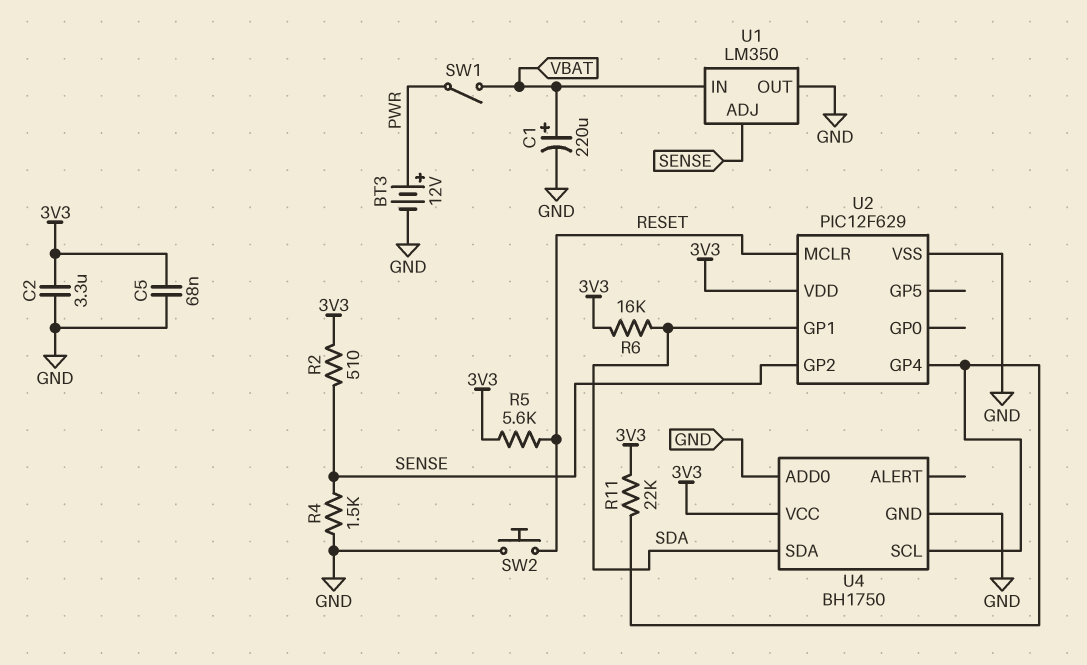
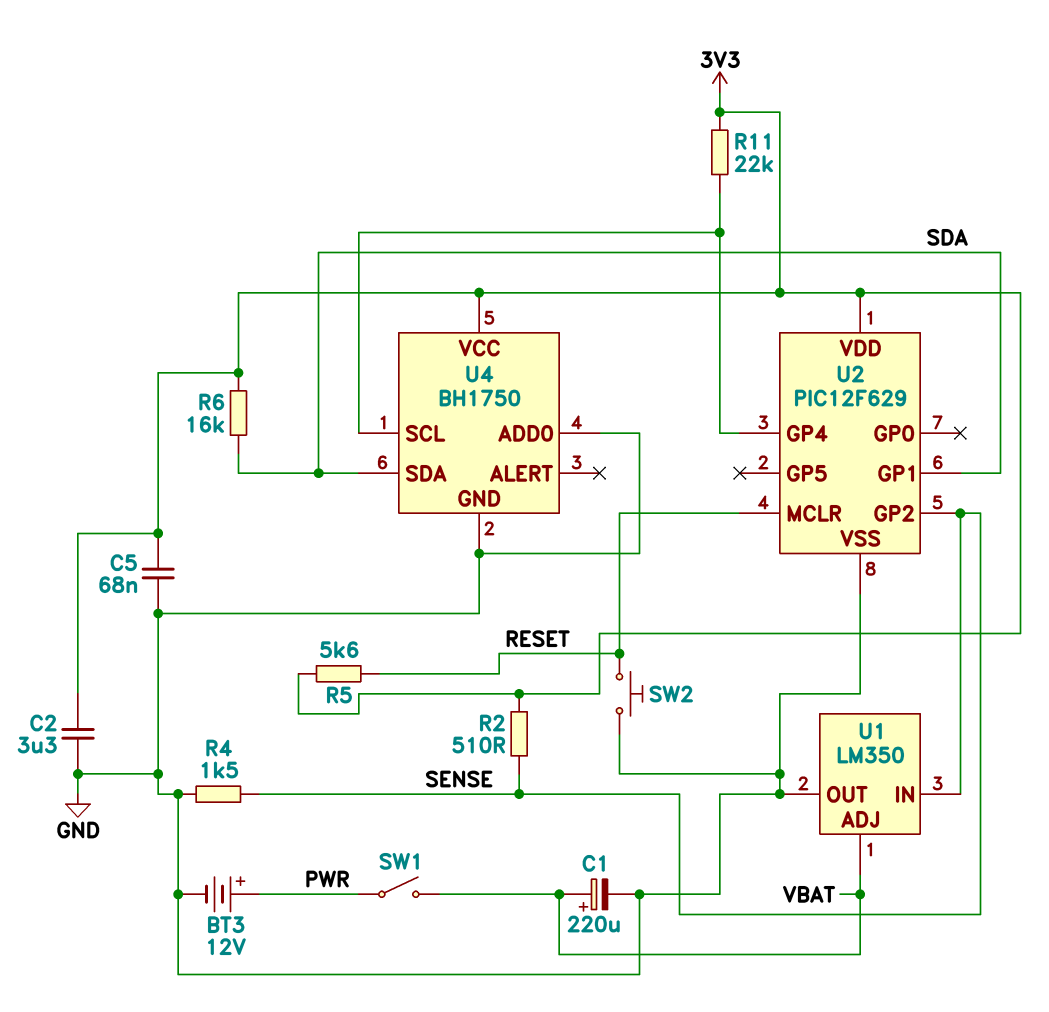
U1 pin ADJ: SENSE -> VBAT
U1 pin IN: VBAT -> SENSE

